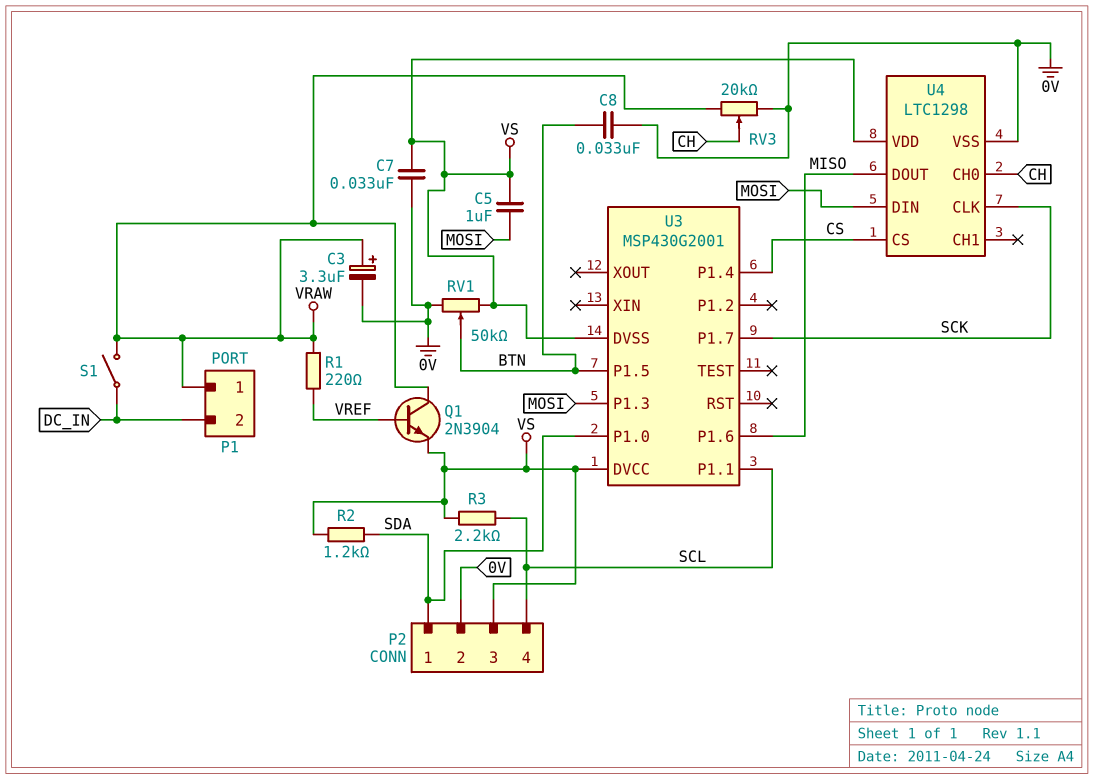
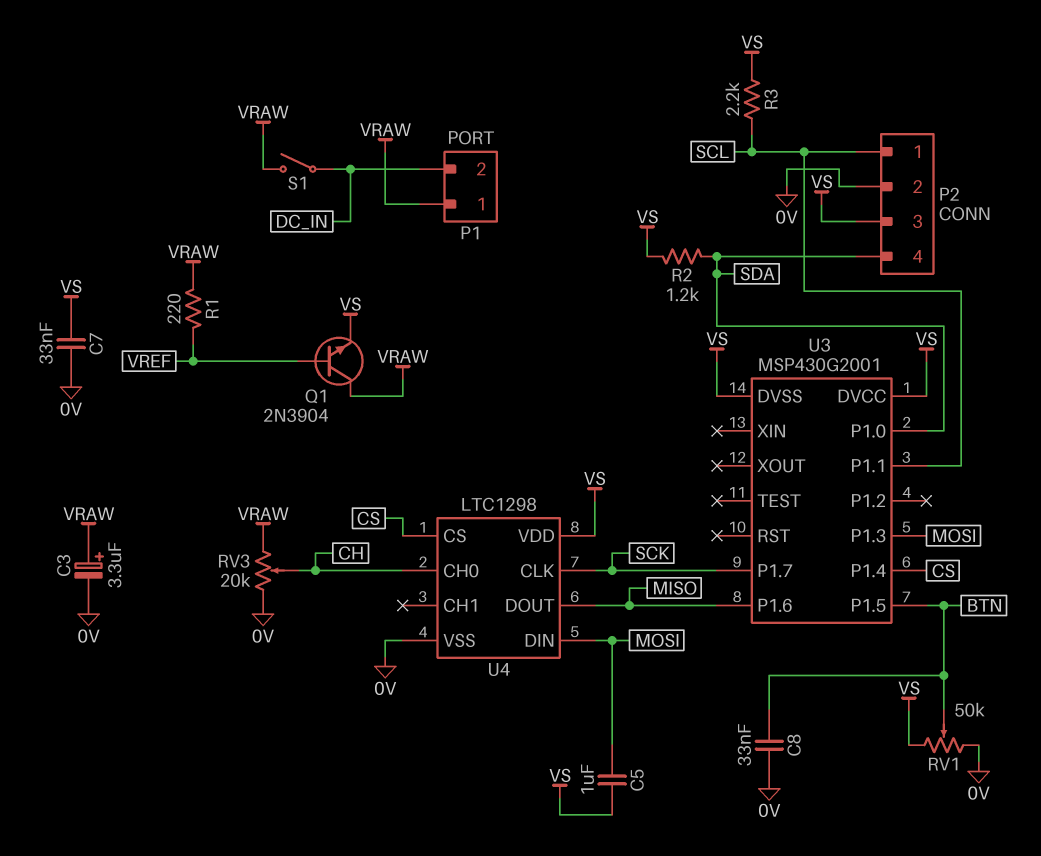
P2 pin 1: SDA -> SCL
P2 pin 4: SCL -> SDA

